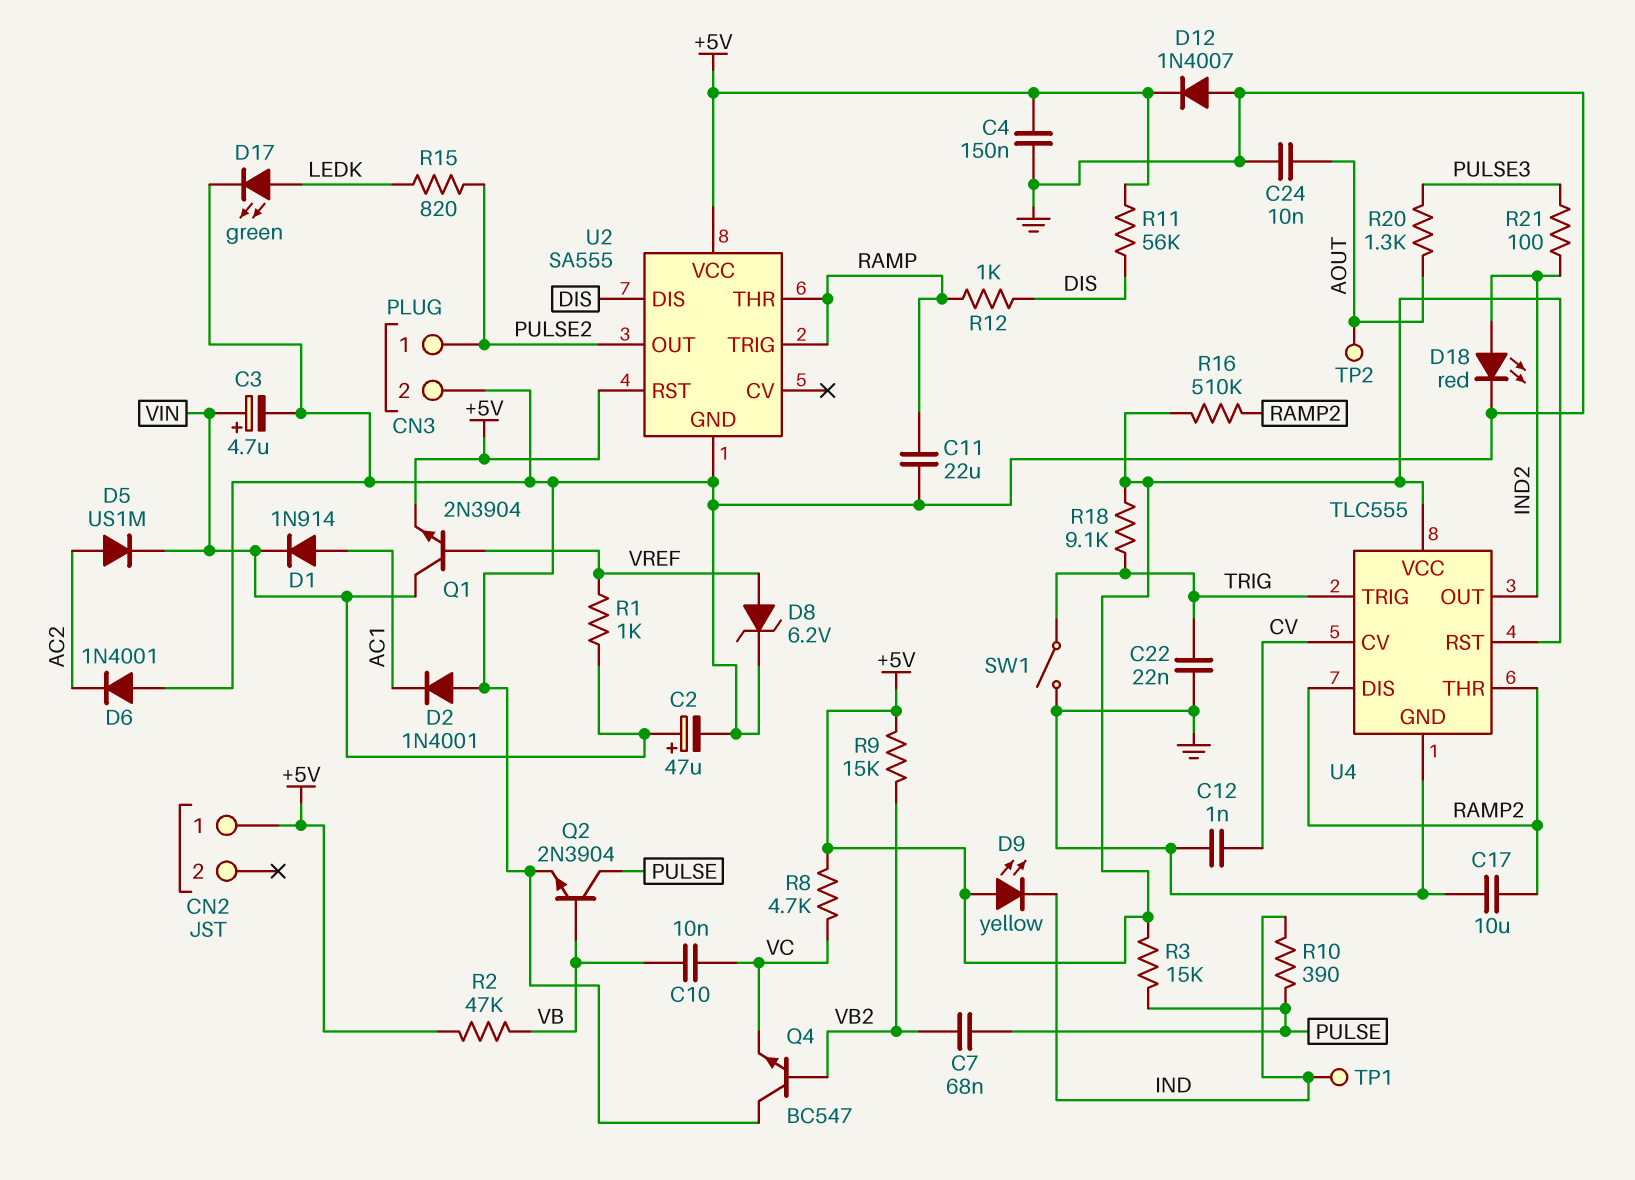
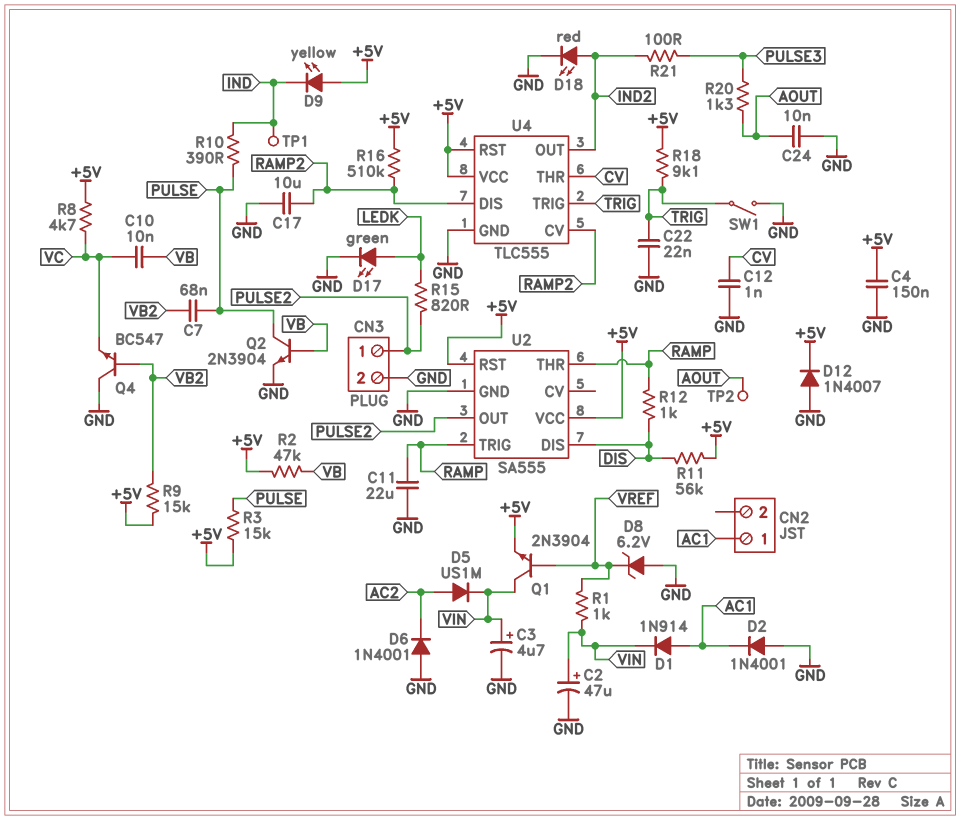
CN2 pin 1: +5V -> AC1
D8: zener 6.2V (A VREF, K GND) -> zener 6.2V (A GND, K VREF)
U4 pin CV: CV -> RAMP2
U4 pin THR: RAMP2 -> CV

